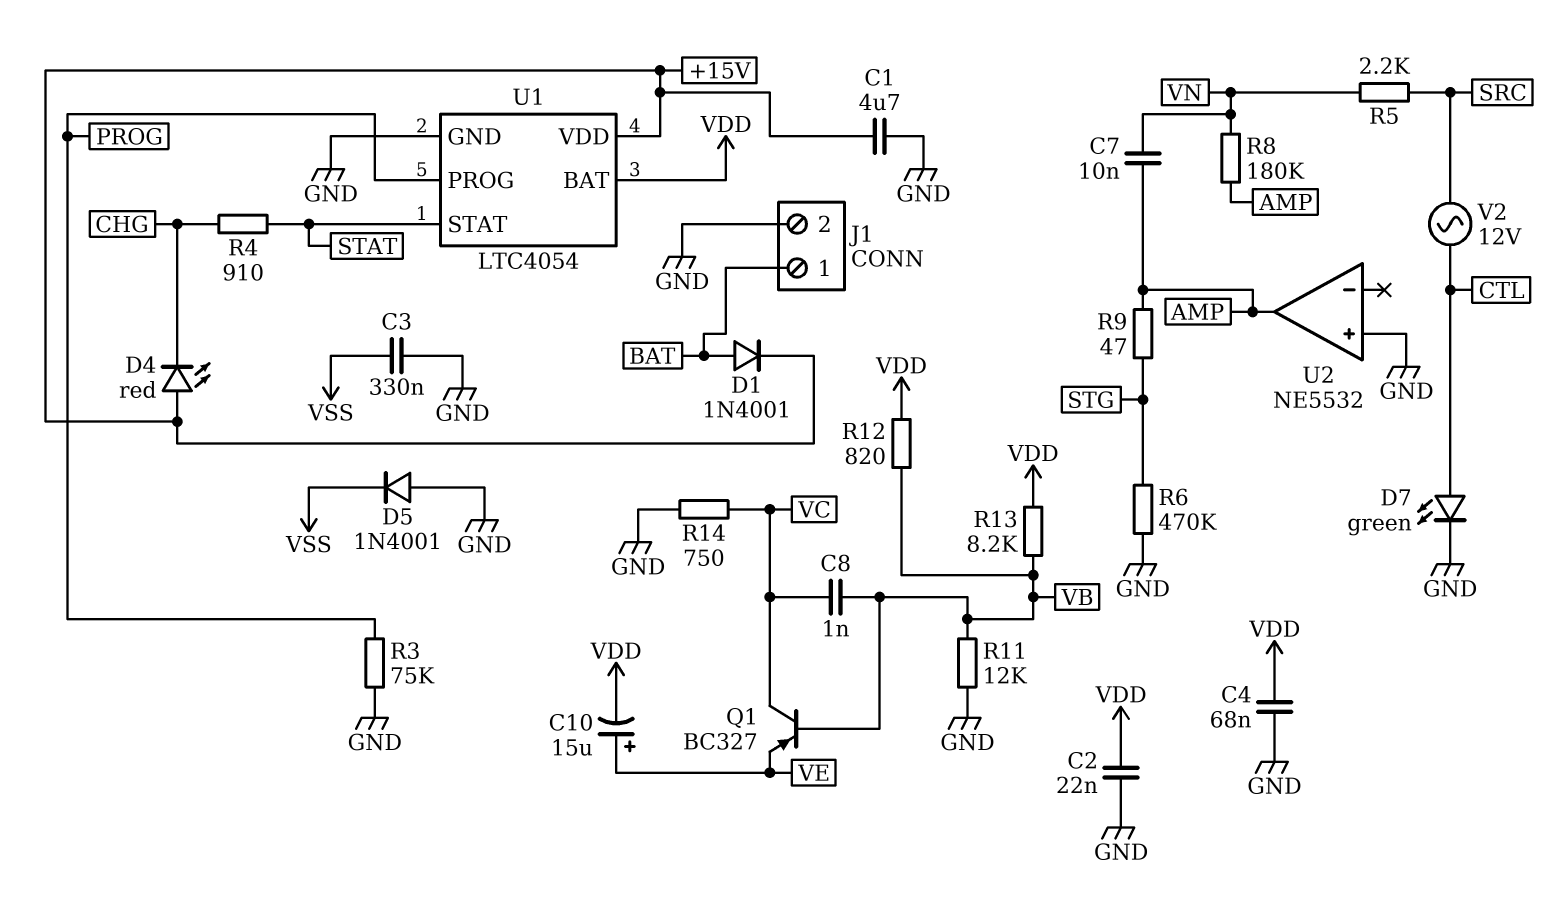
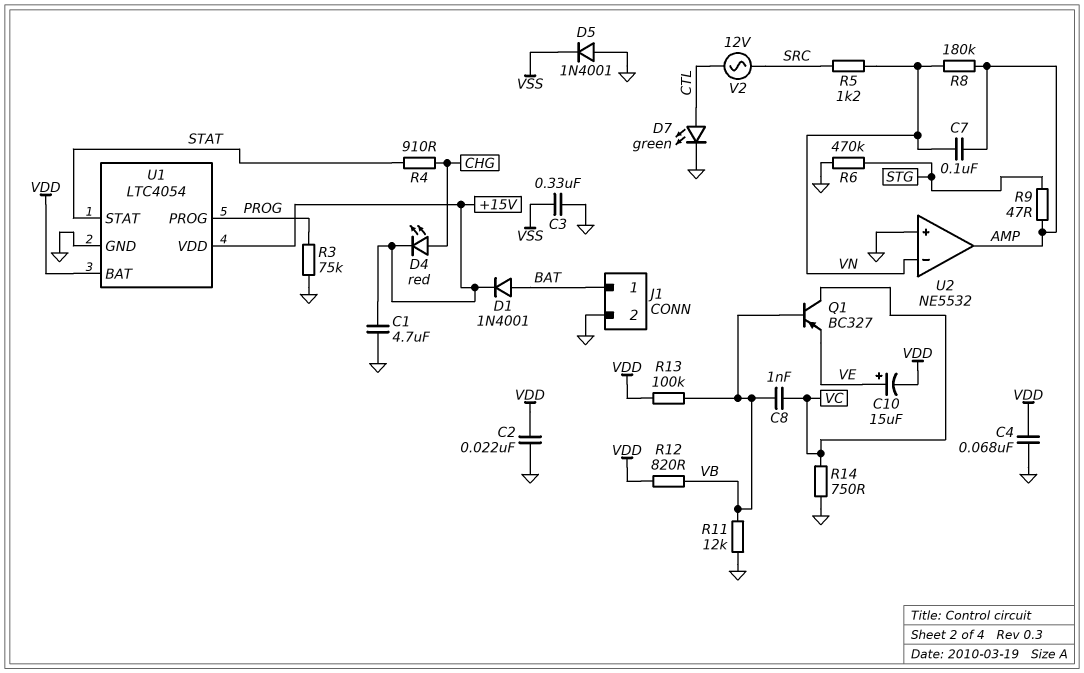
C7: 10nF (AMP, VN) -> 100nF (AMP, VN)
D4: LED red (A +15V, K CHG) -> LED red (A CHG, K +15V)
R5: 2.2k (SRC, VN) -> 1.2k (SRC, VN)
R13: 8.2k (VB, VDD) -> 100k (VB, VDD)
U2 pin in-: none -> VN

